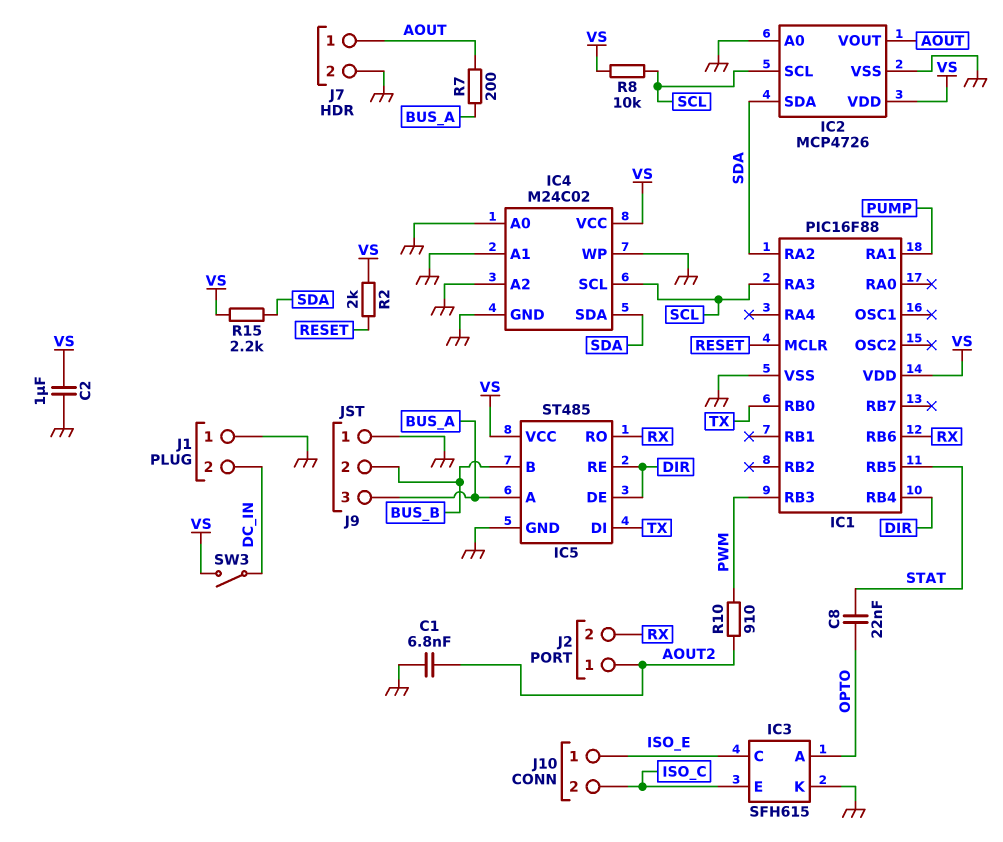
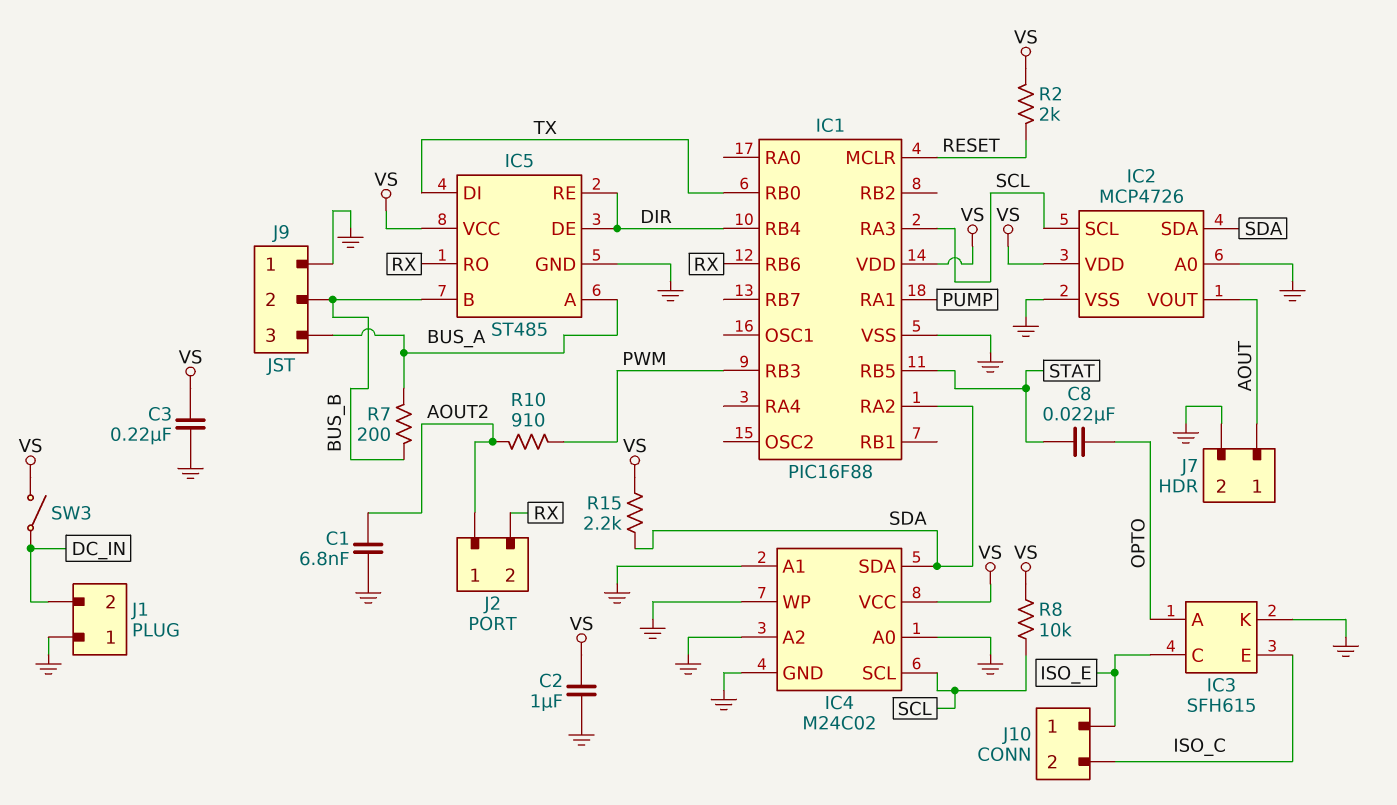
C3: none -> 220nF (GND, VS)
R7: 200 (AOUT, BUS_A) -> 200 (BUS_A, BUS_B)

